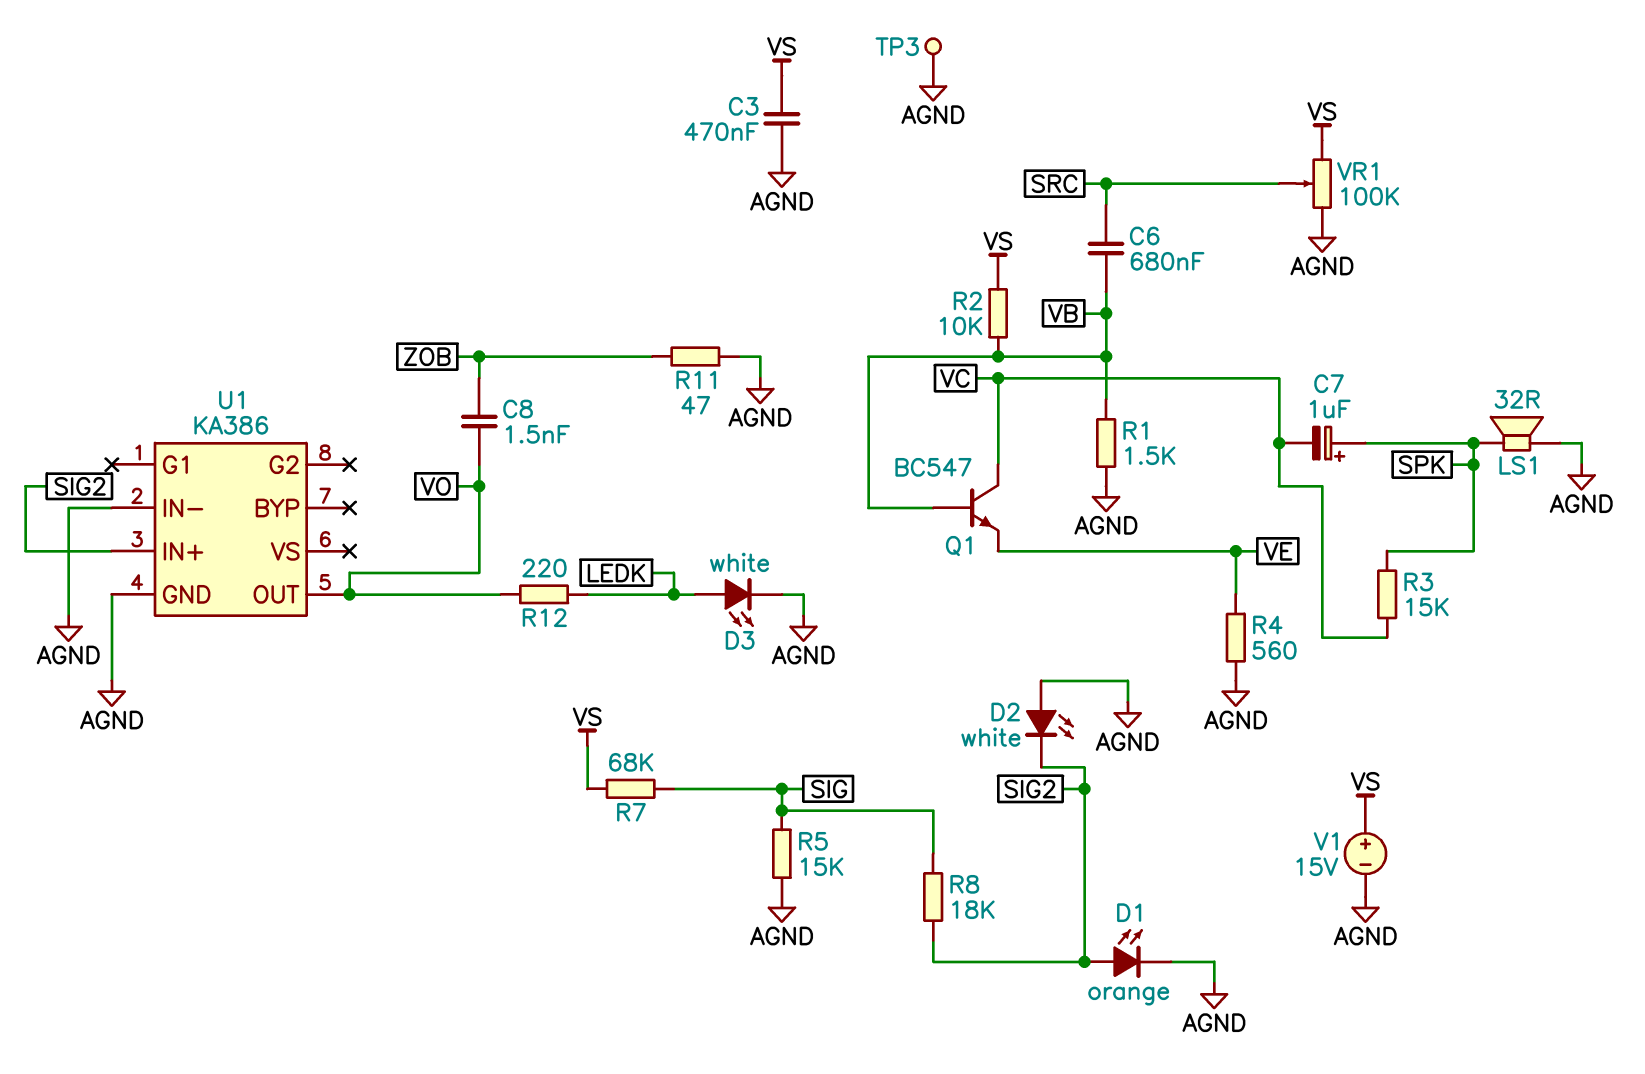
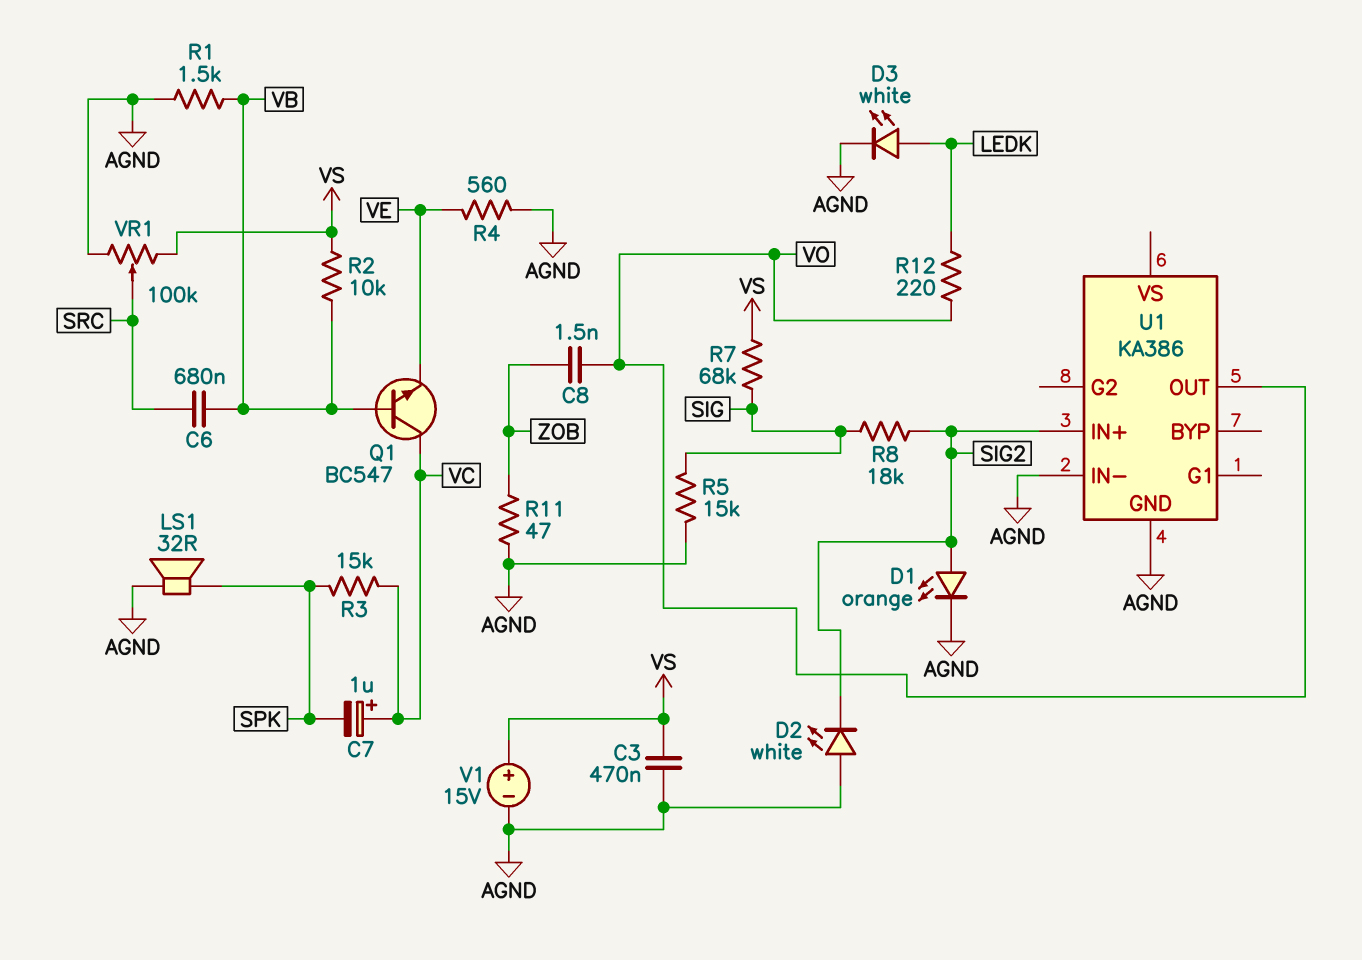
C7: 1uF (plus SPK, minus VC) -> 1uF (plus VC, minus SPK)
TP3: test point (AGND) -> none

